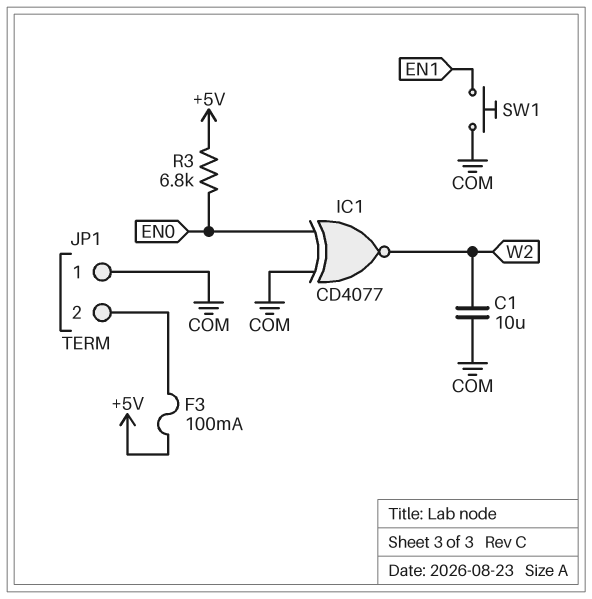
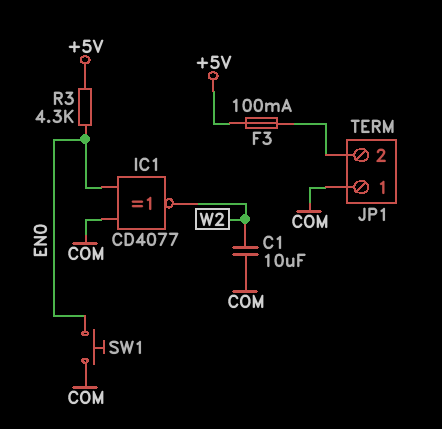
R3: 6.8k (+5V, EN0) -> 4.3k (+5V, EN0)
SW1: button (COM, EN1) -> button (COM, EN0)

